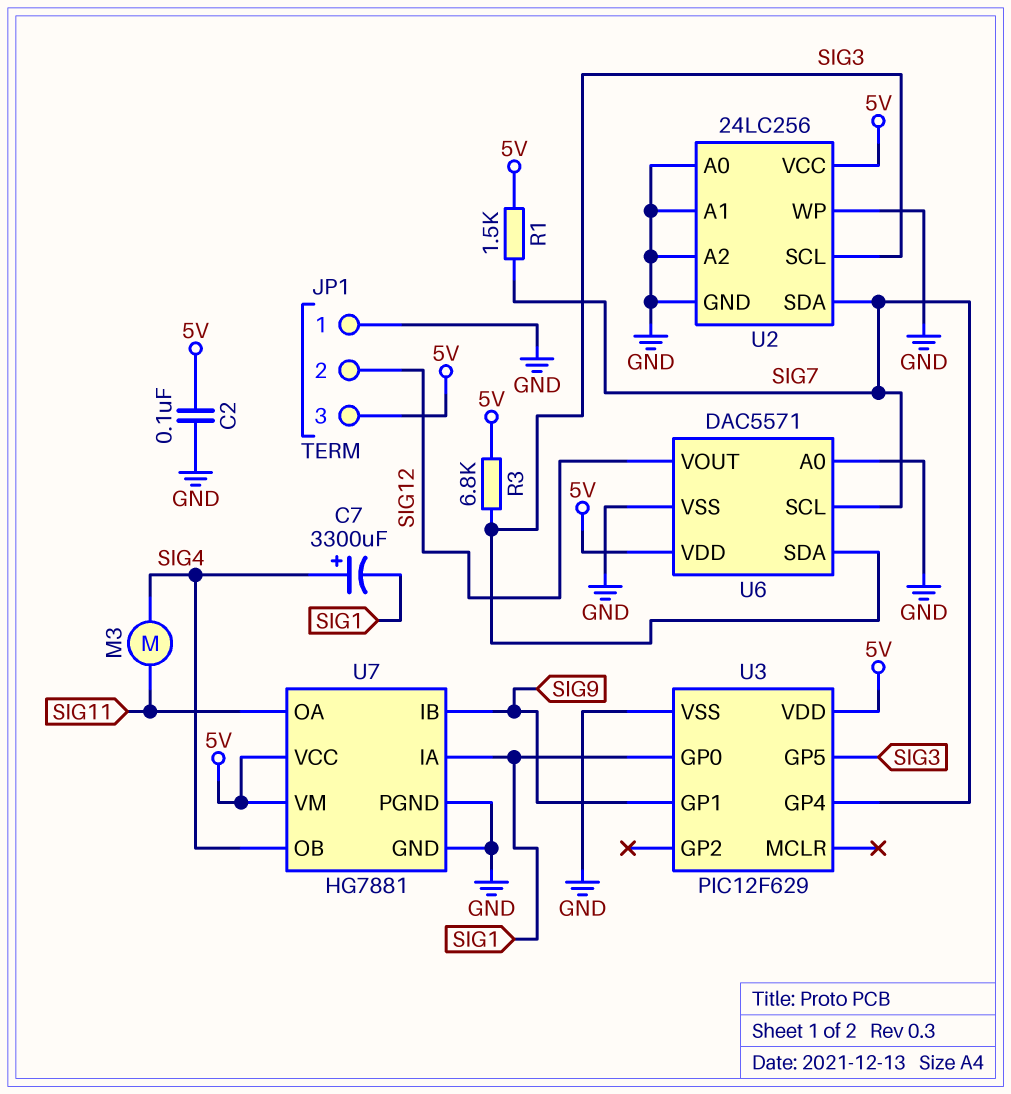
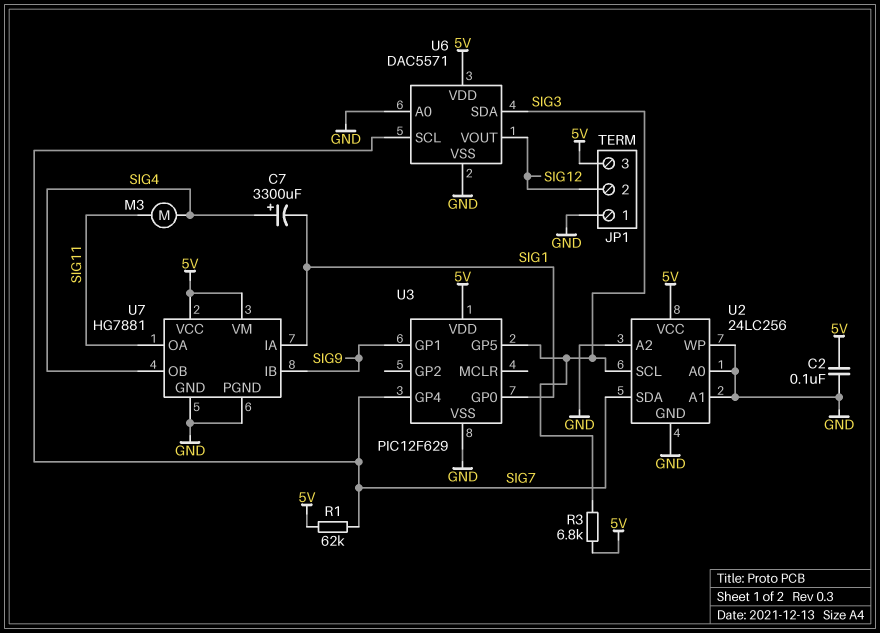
R1: 1.5k (5V, SIG7) -> 62k (5V, SIG7)

